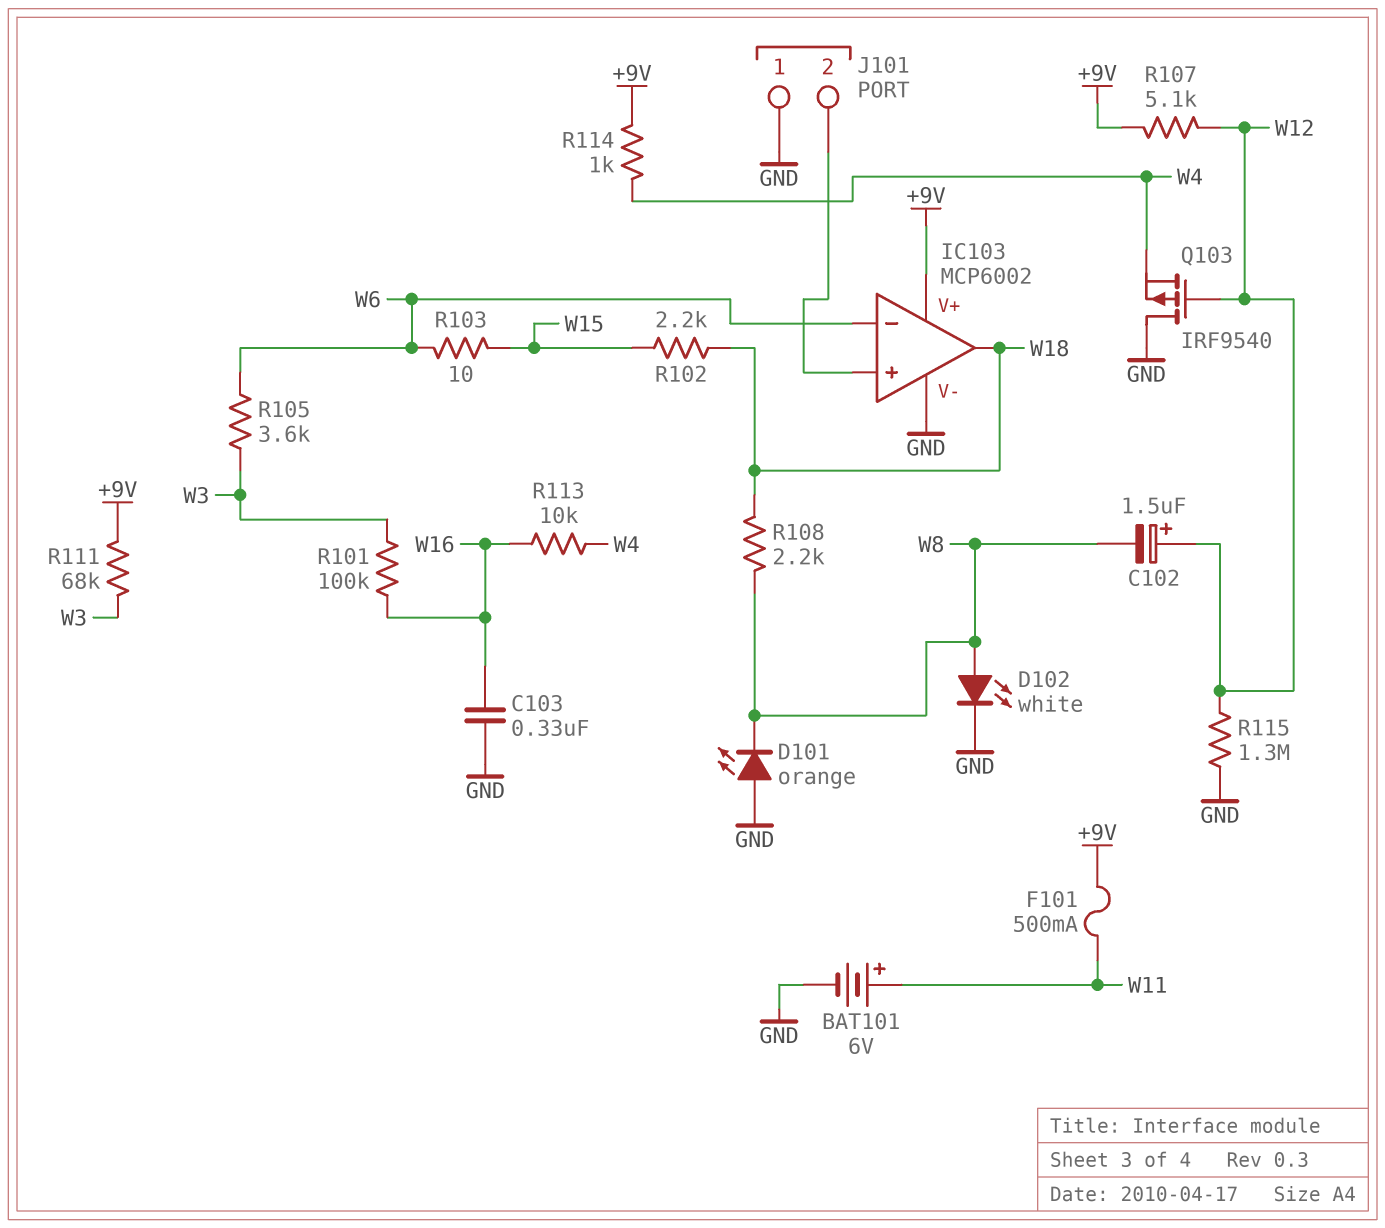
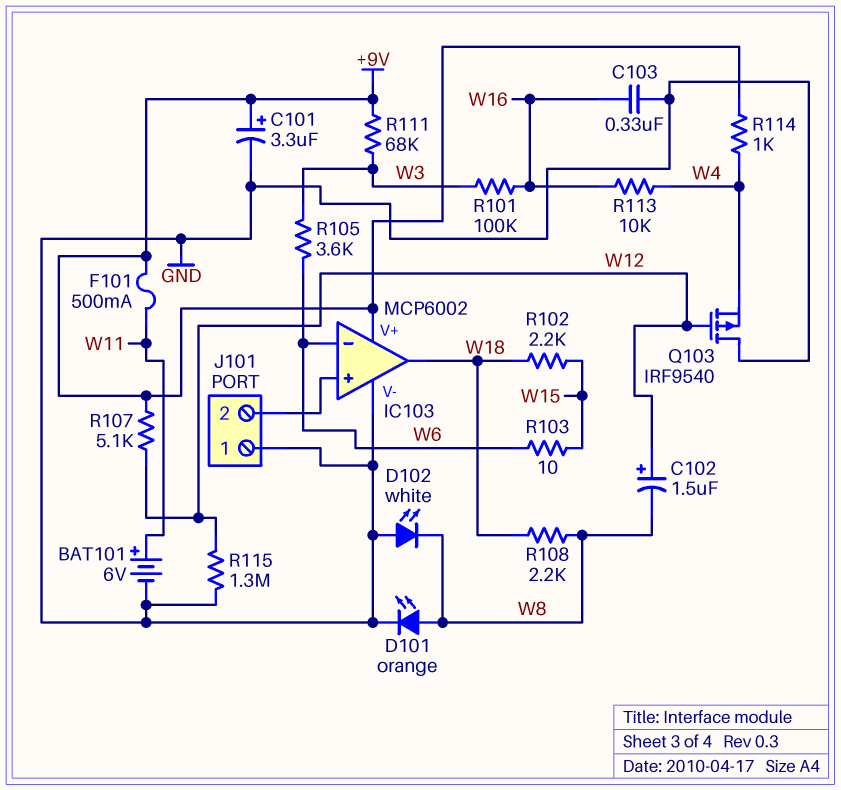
C101: none -> 3.3uF (plus +9V, minus GND)
D101: LED orange (A GND, K W8) -> LED orange (A W8, K GND)
D102: LED white (A W8, K GND) -> LED white (A GND, K W8)

